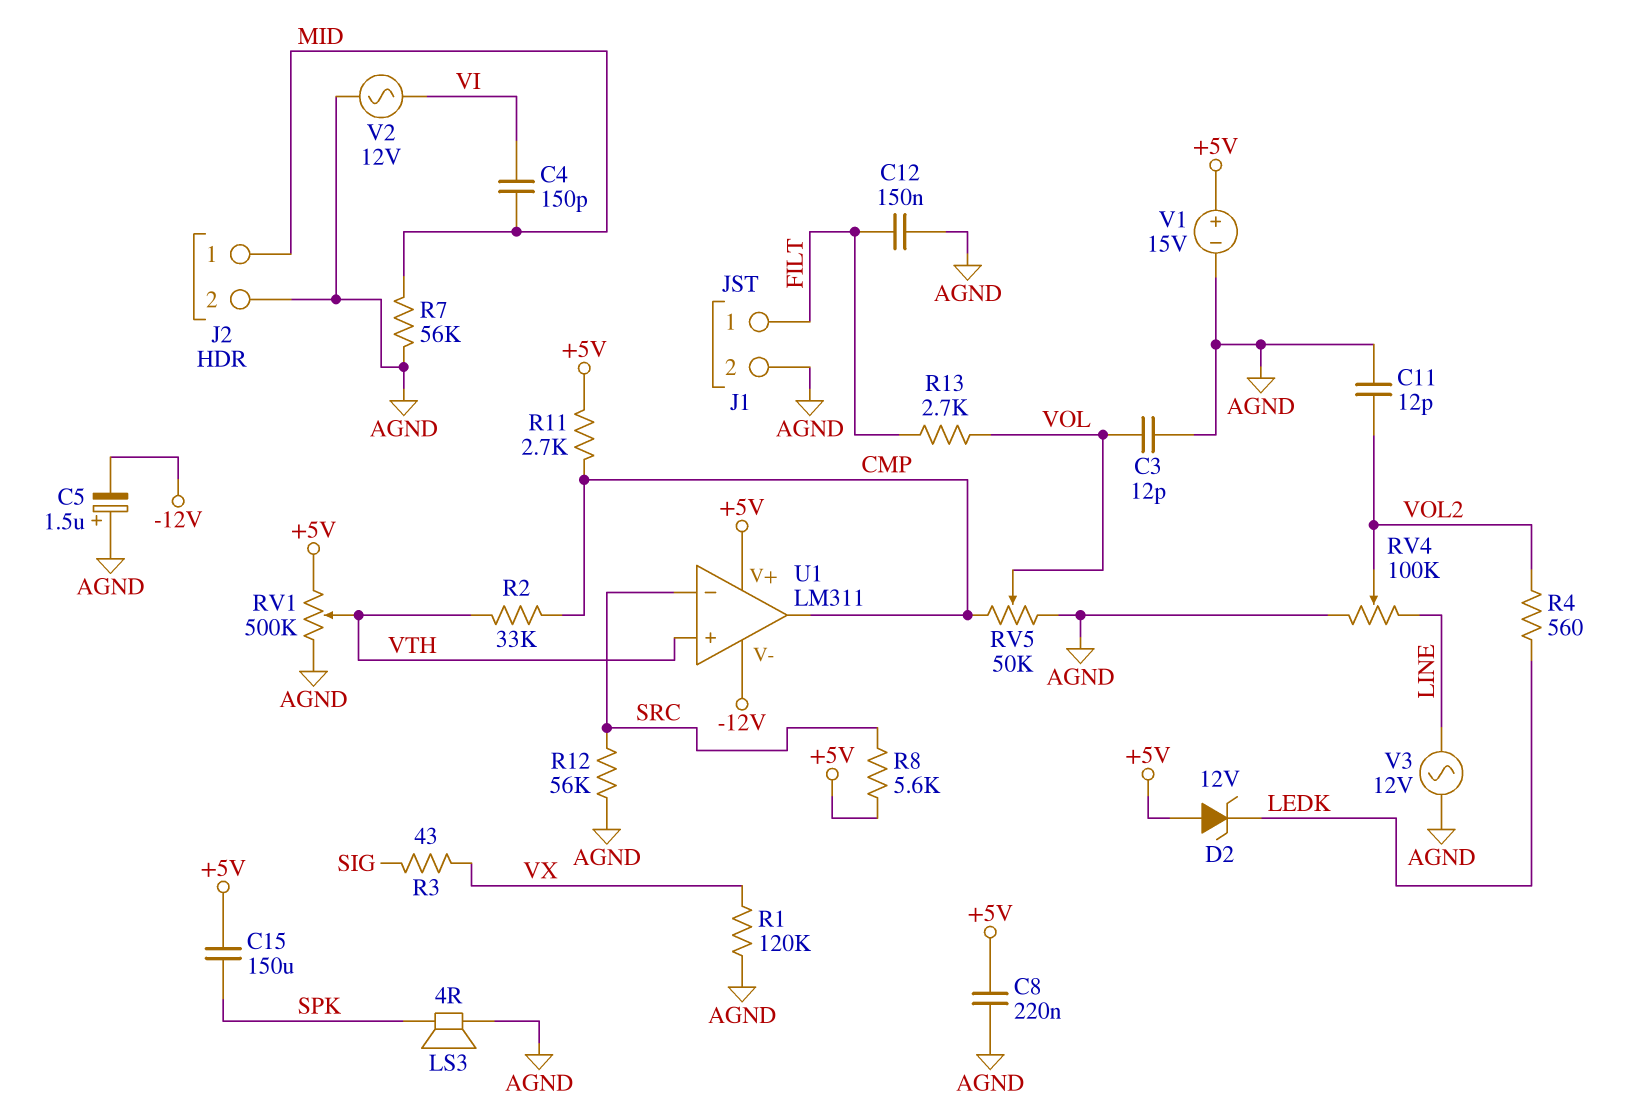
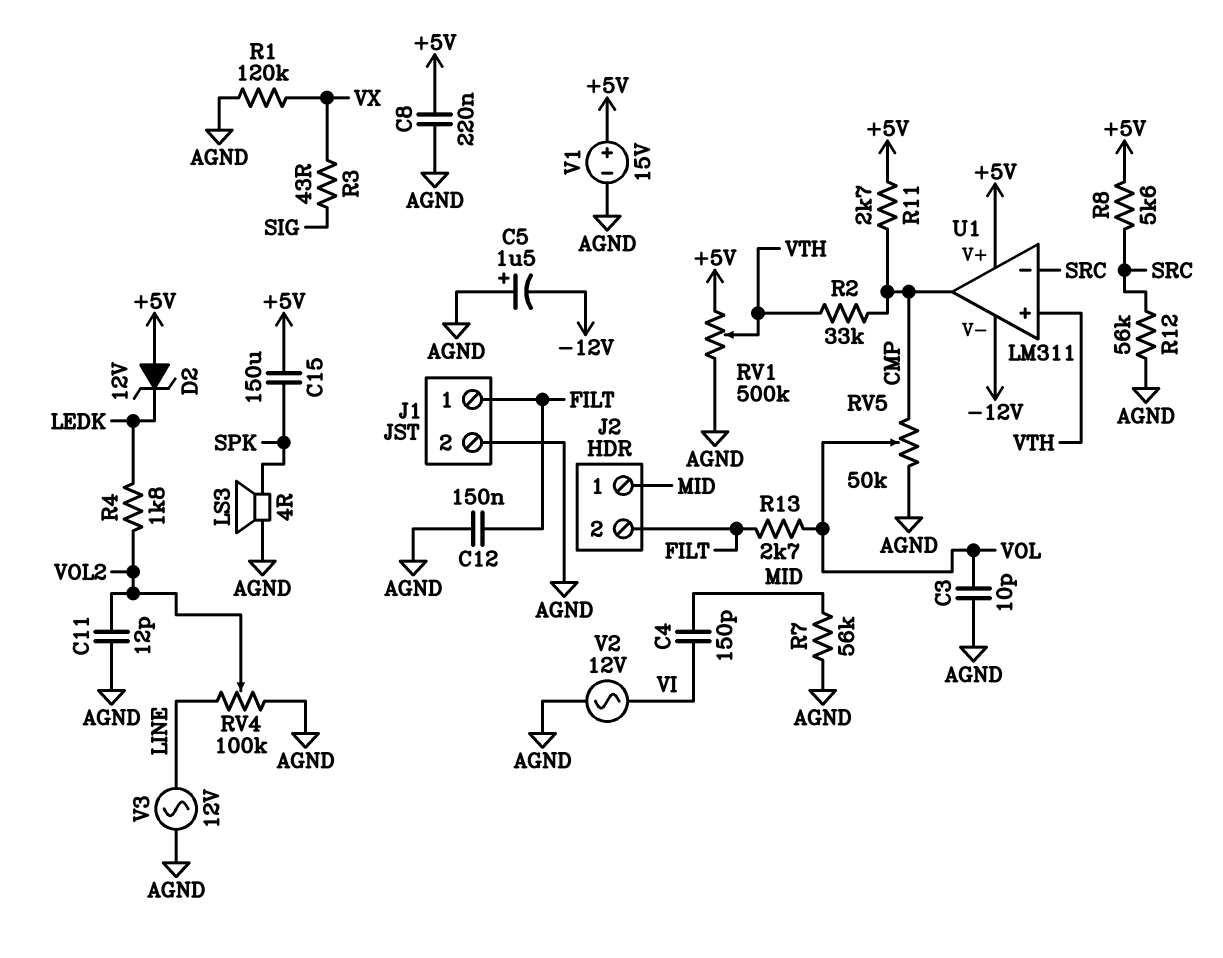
C3: 12pF (AGND, VOL) -> 10pF (AGND, VOL)
J2 pin 2: AGND -> FILT
R4: 560 (LEDK, VOL2) -> 1.8k (LEDK, VOL2)

